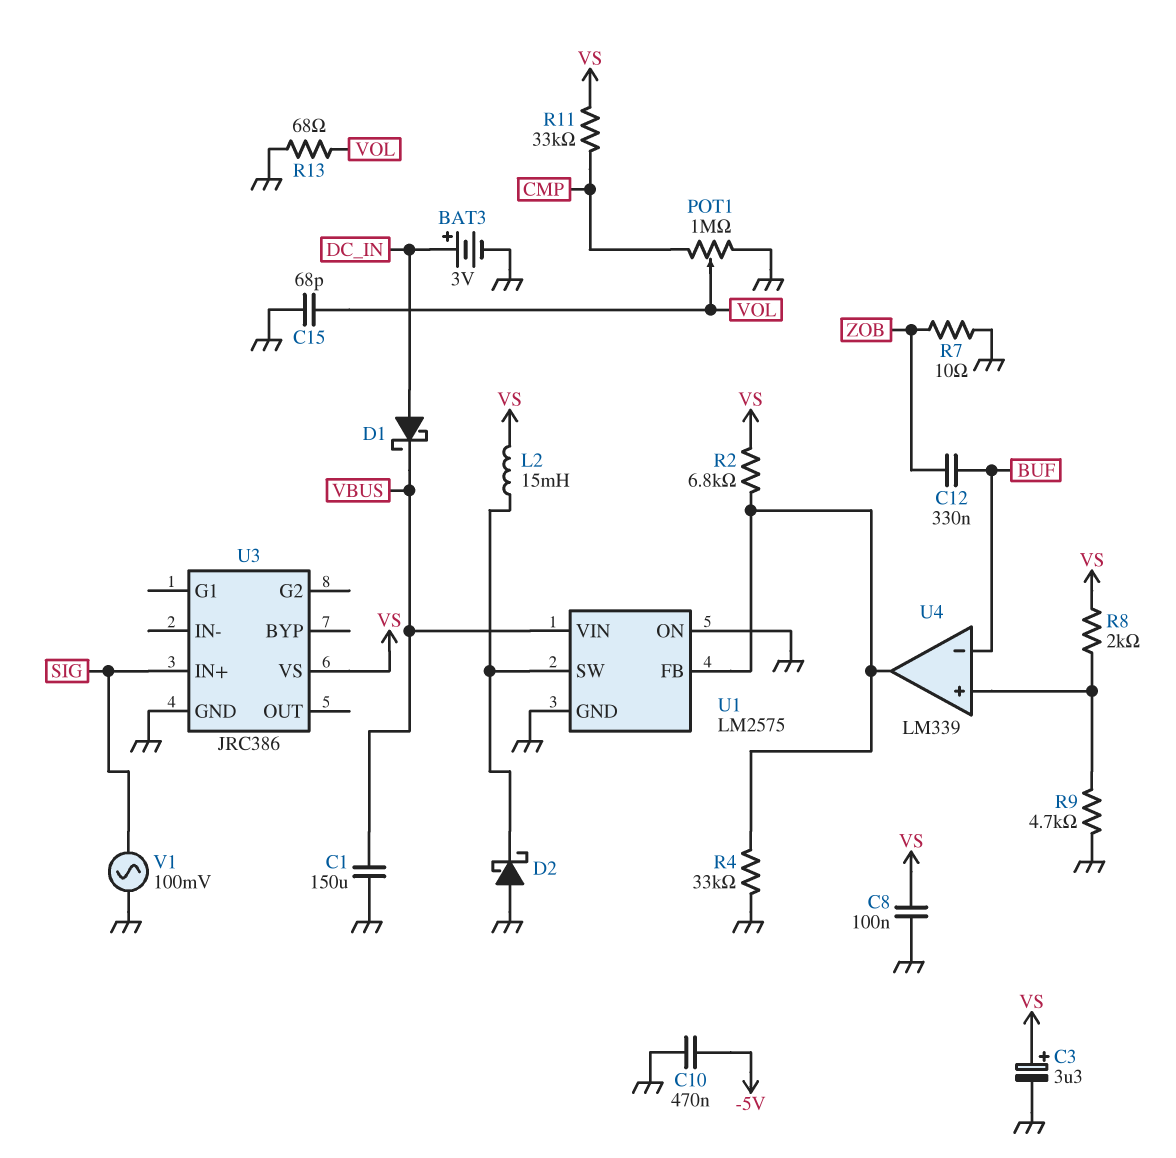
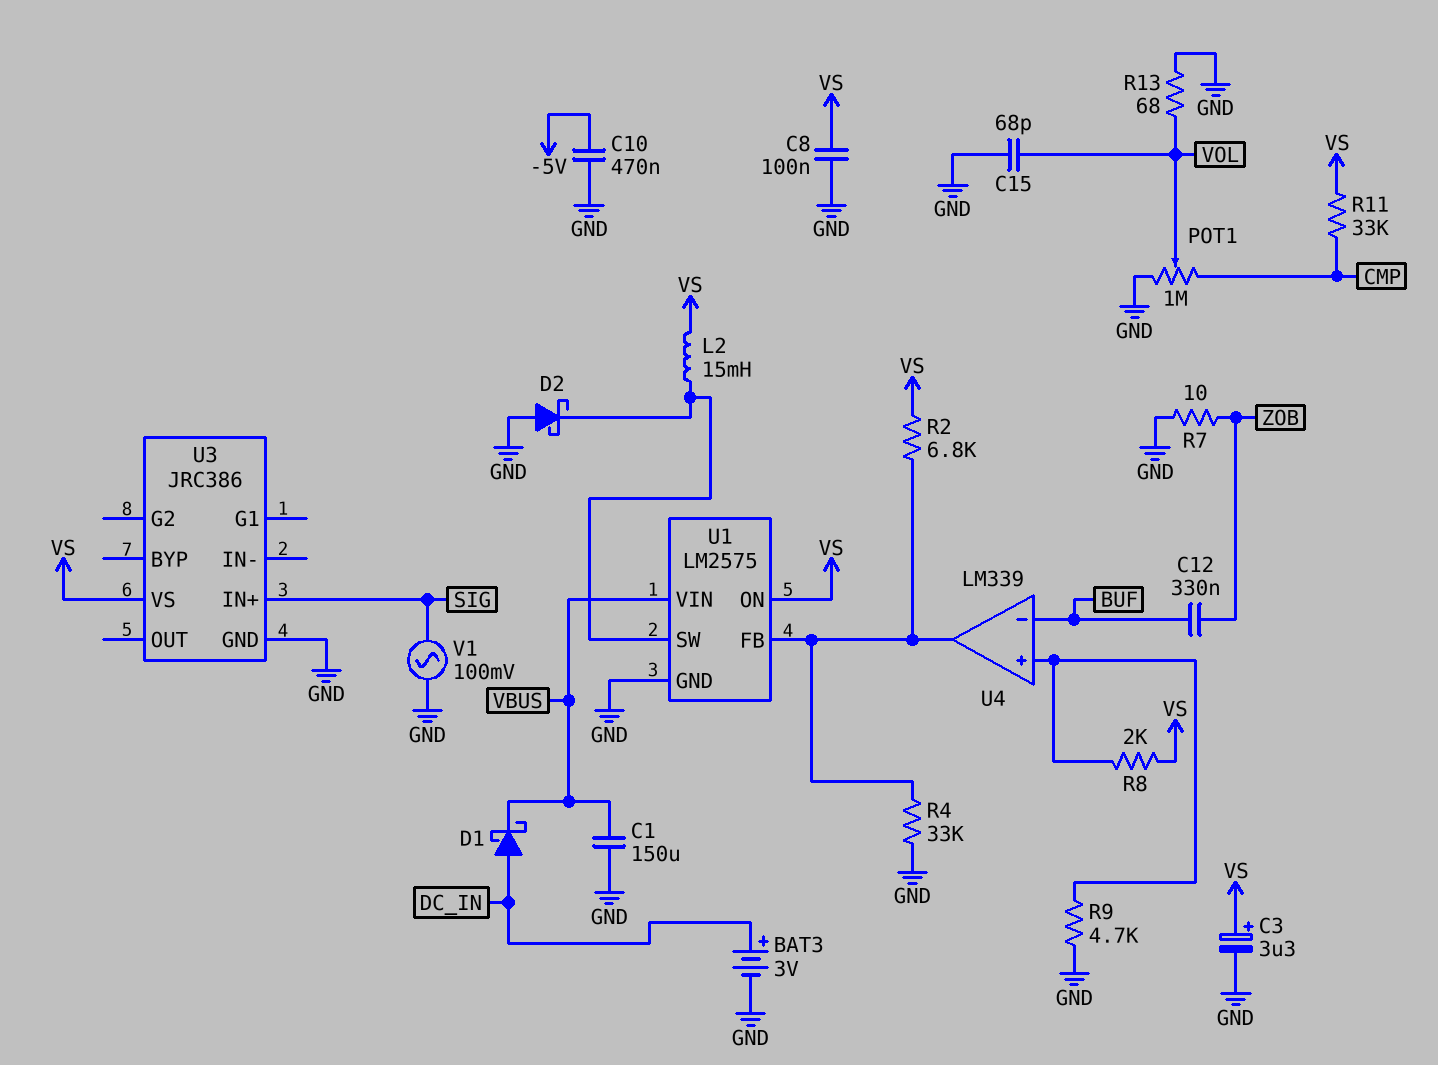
U1 pin ON: GND -> VS

